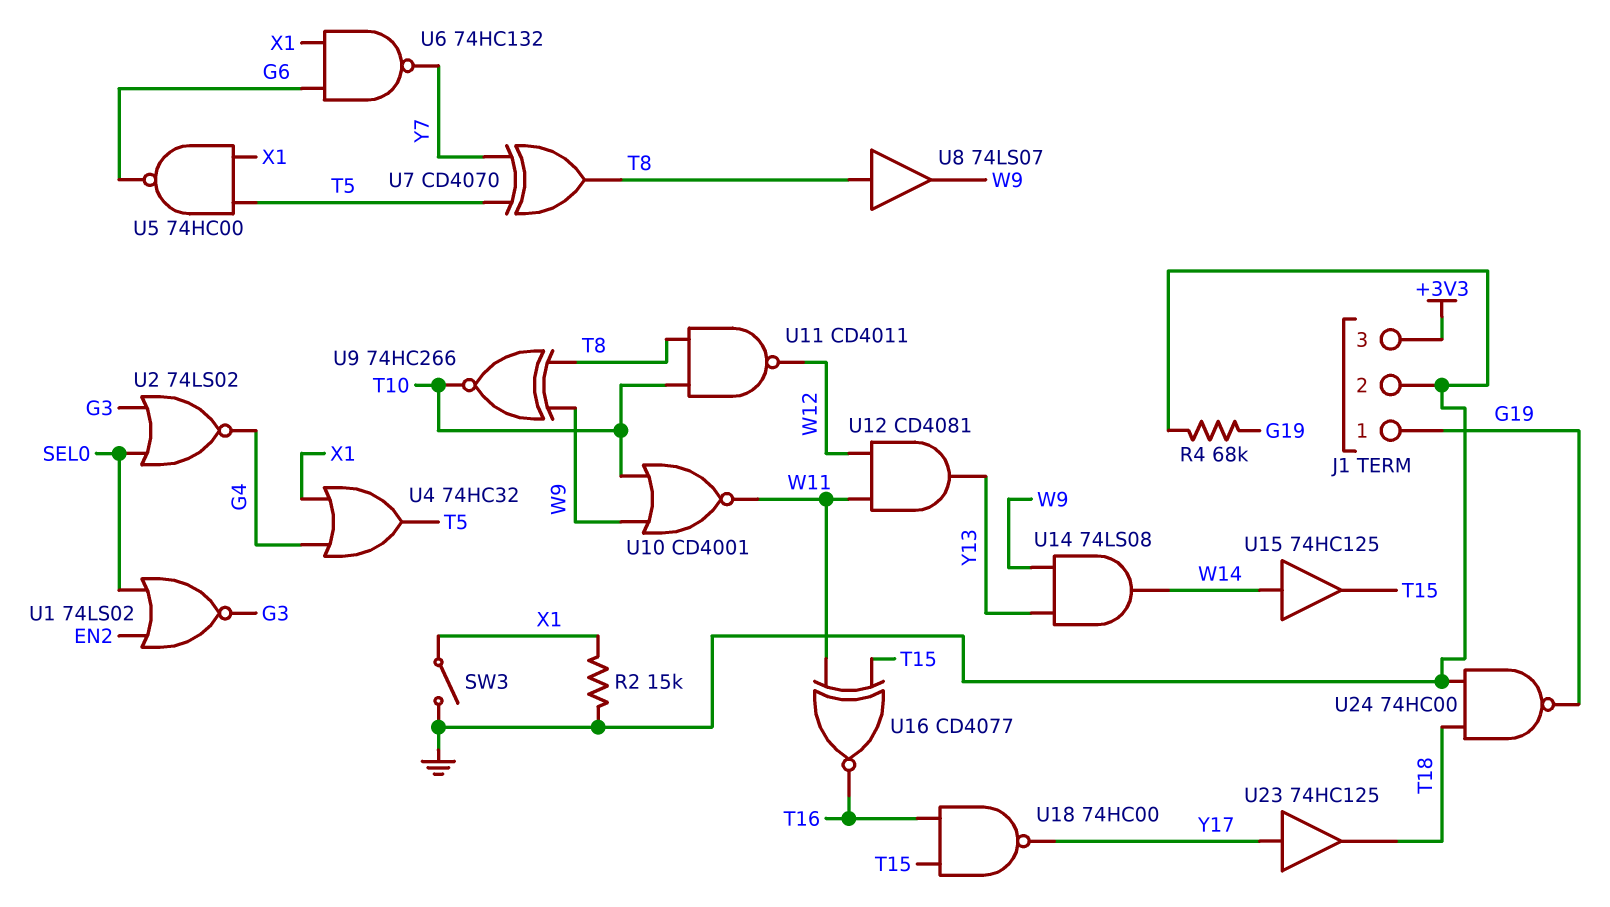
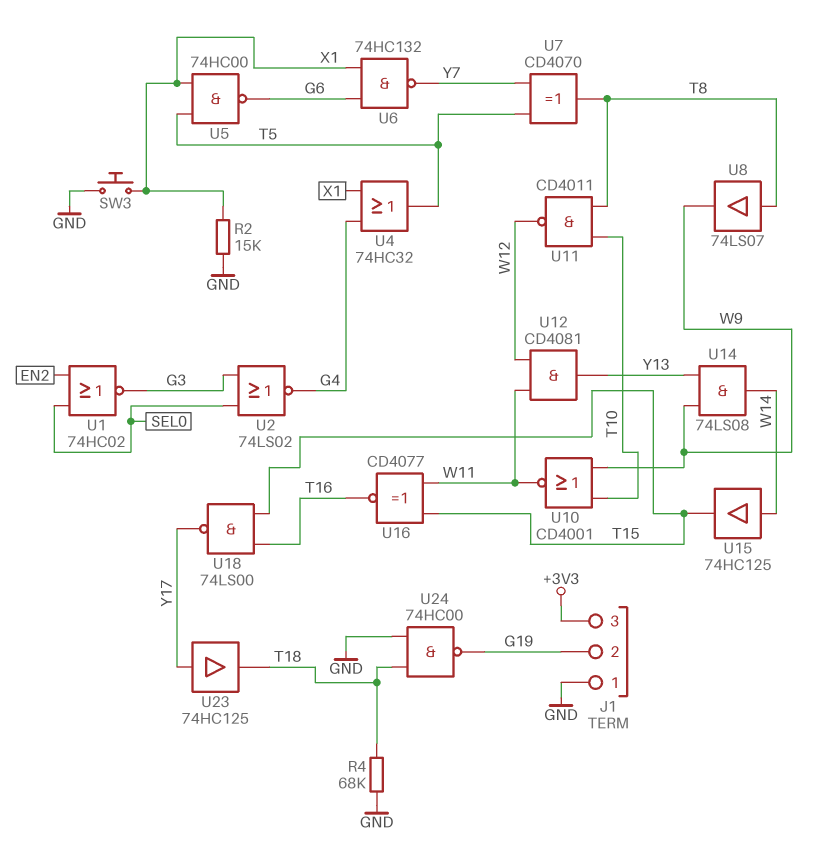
J1 pin 1: G19 -> GND
J1 pin 2: GND -> G19
R4: 68k (G19, GND) -> 68k (GND, T18)
SW3: switch (GND, X1) -> button (GND, X1)
U1: NOR 74LS02 (in EN2, in SEL0, out G3) -> NOR 74HC02 (in EN2, in SEL0, out G3)
U9: XNOR 74HC266 (in T8, in W9, out T10) -> none
U18: NAND 74HC00 (in T15, in T16, out Y17) -> NAND 74LS00 (in T15, in T16, out Y17)

